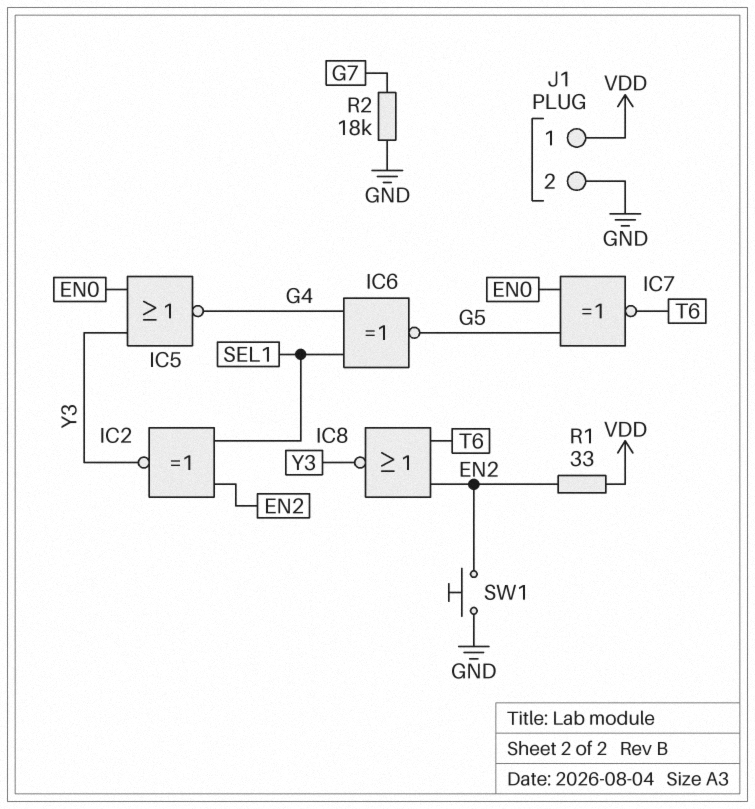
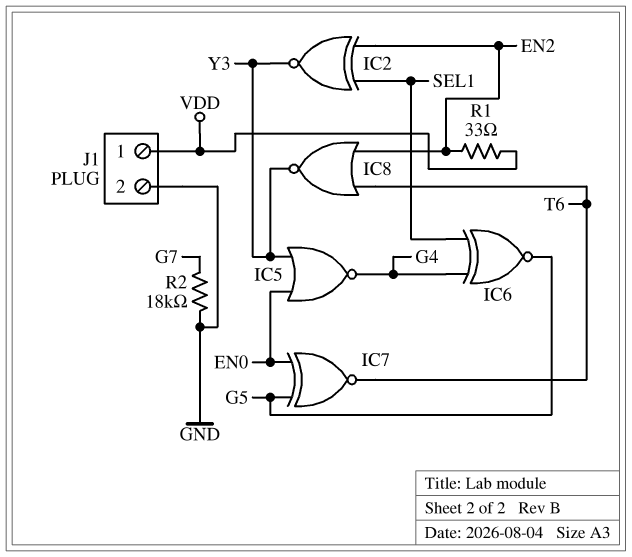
SW1: button (EN2, GND) -> none

